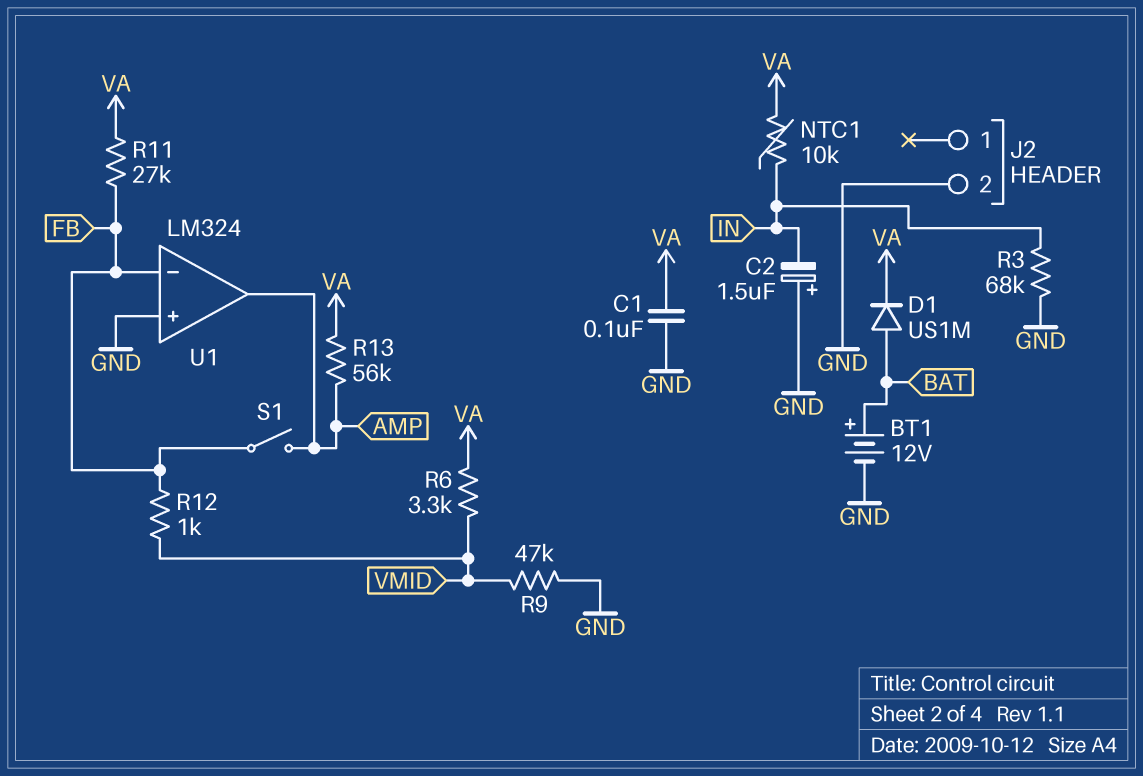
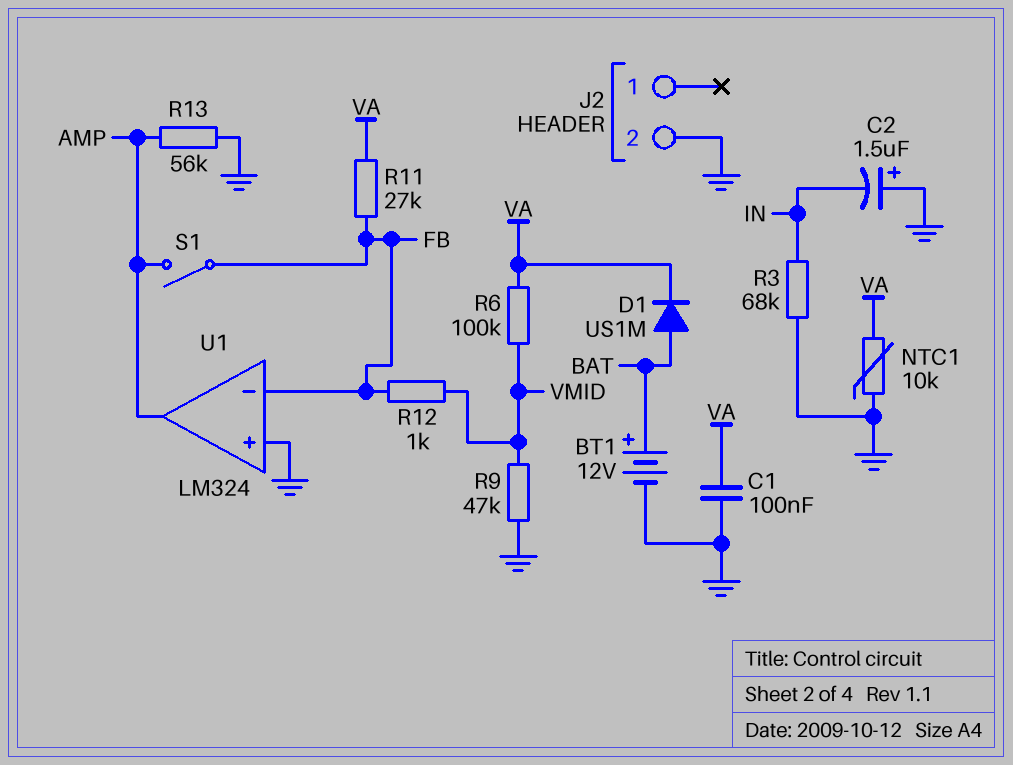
NTC1: 10k (IN, VA) -> 10k (GND, VA)
R6: 3.3k (VA, VMID) -> 100k (VA, VMID)
R13: 56k (AMP, VA) -> 56k (AMP, GND)

